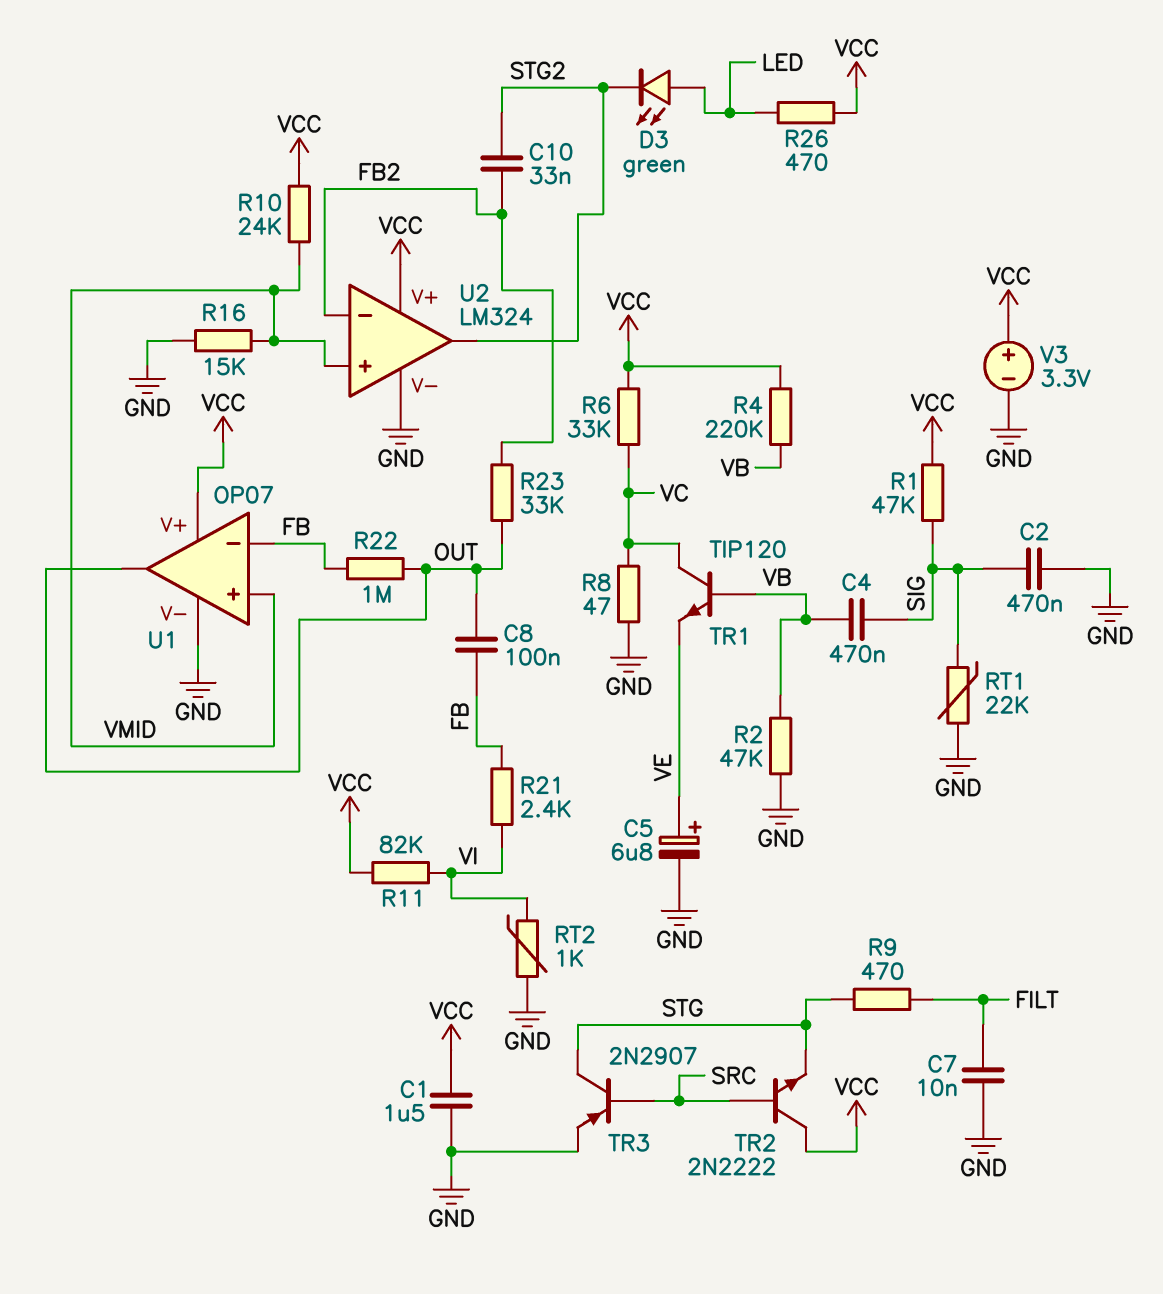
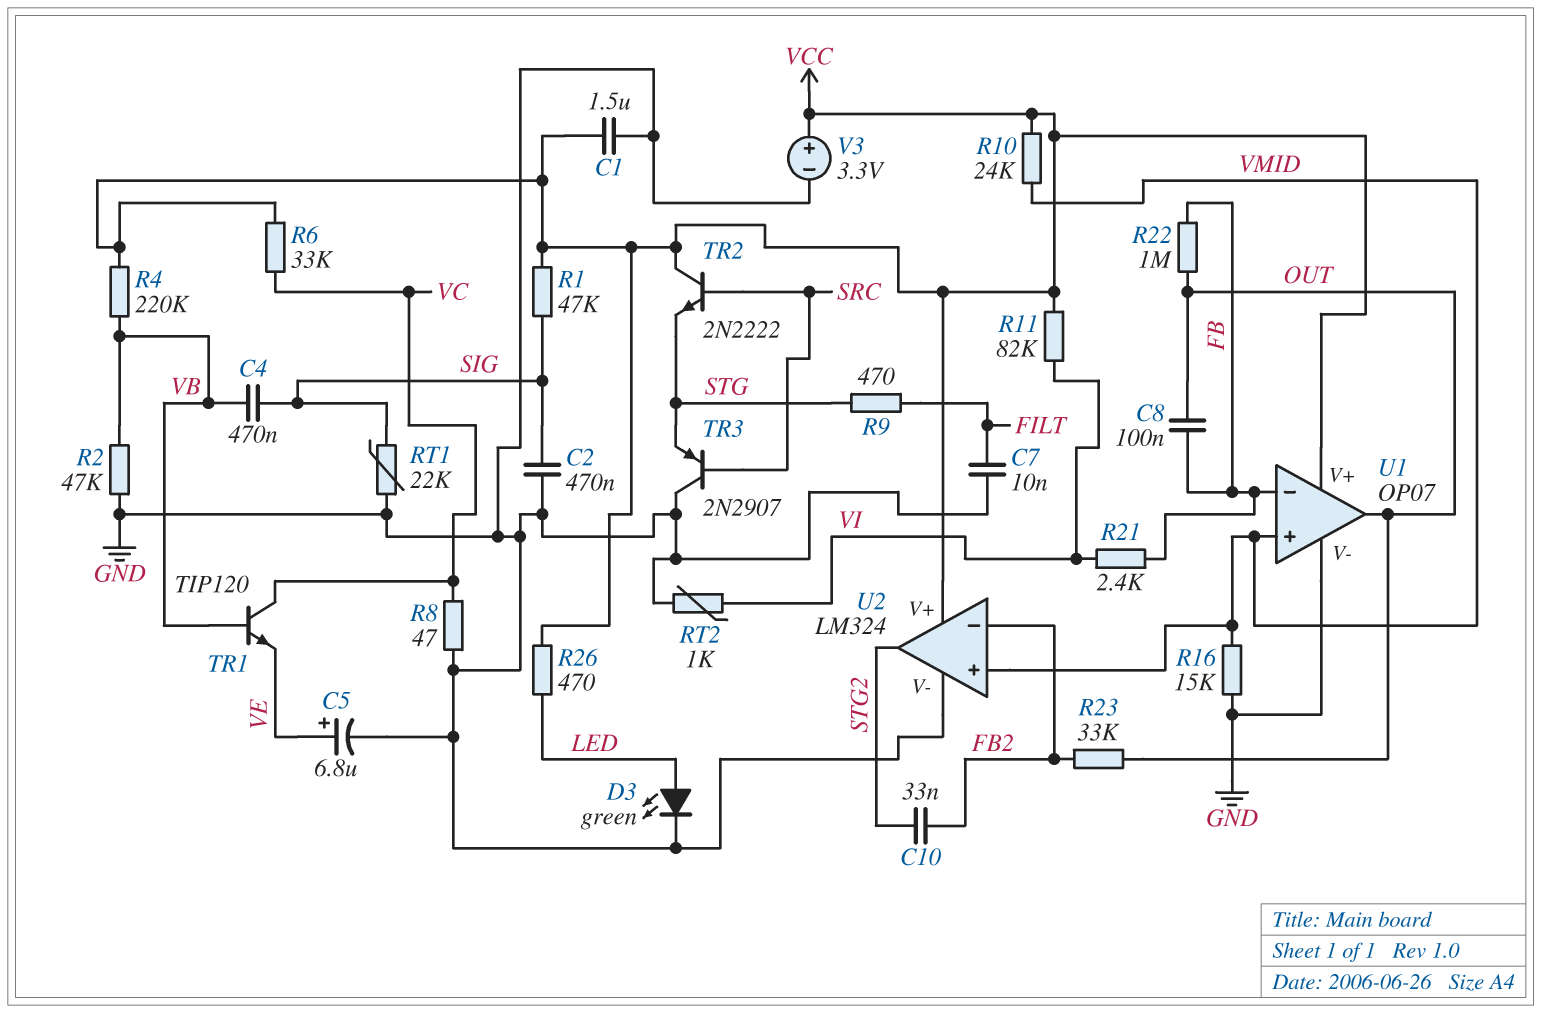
D3: LED green (A LED, K STG2) -> LED green (A LED, K GND)
TR3: PNP 2N2907 (B SRC, C STG, E GND) -> PNP 2N2907 (B SRC, C GND, E STG)

